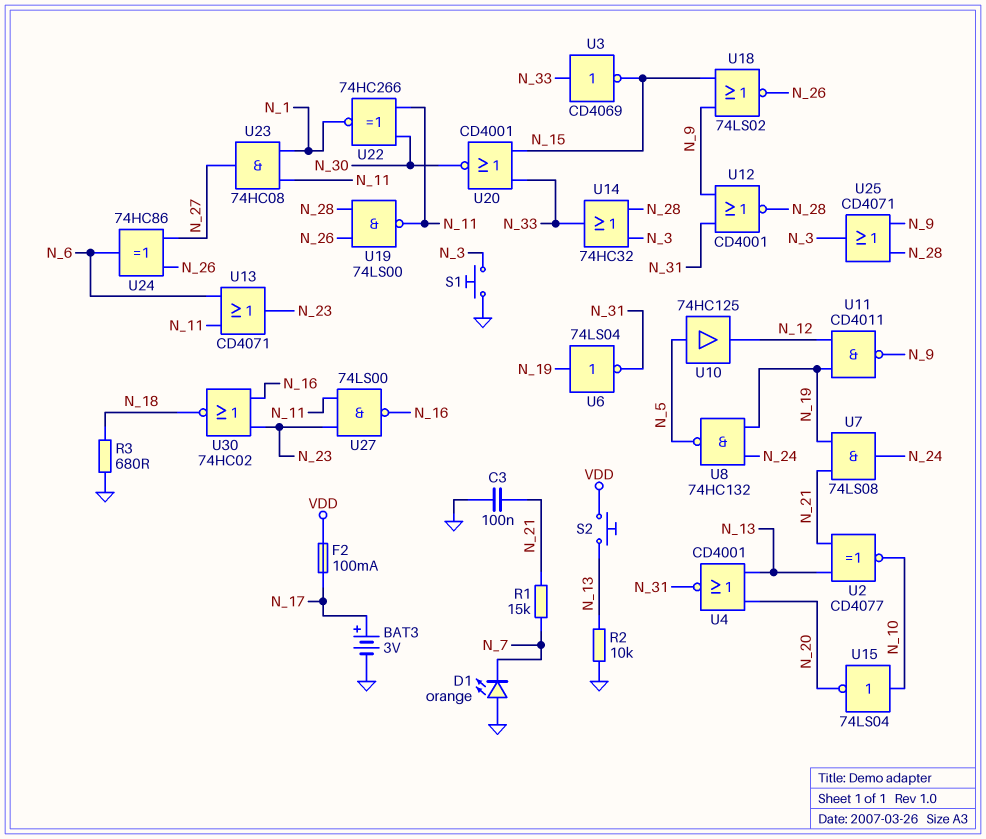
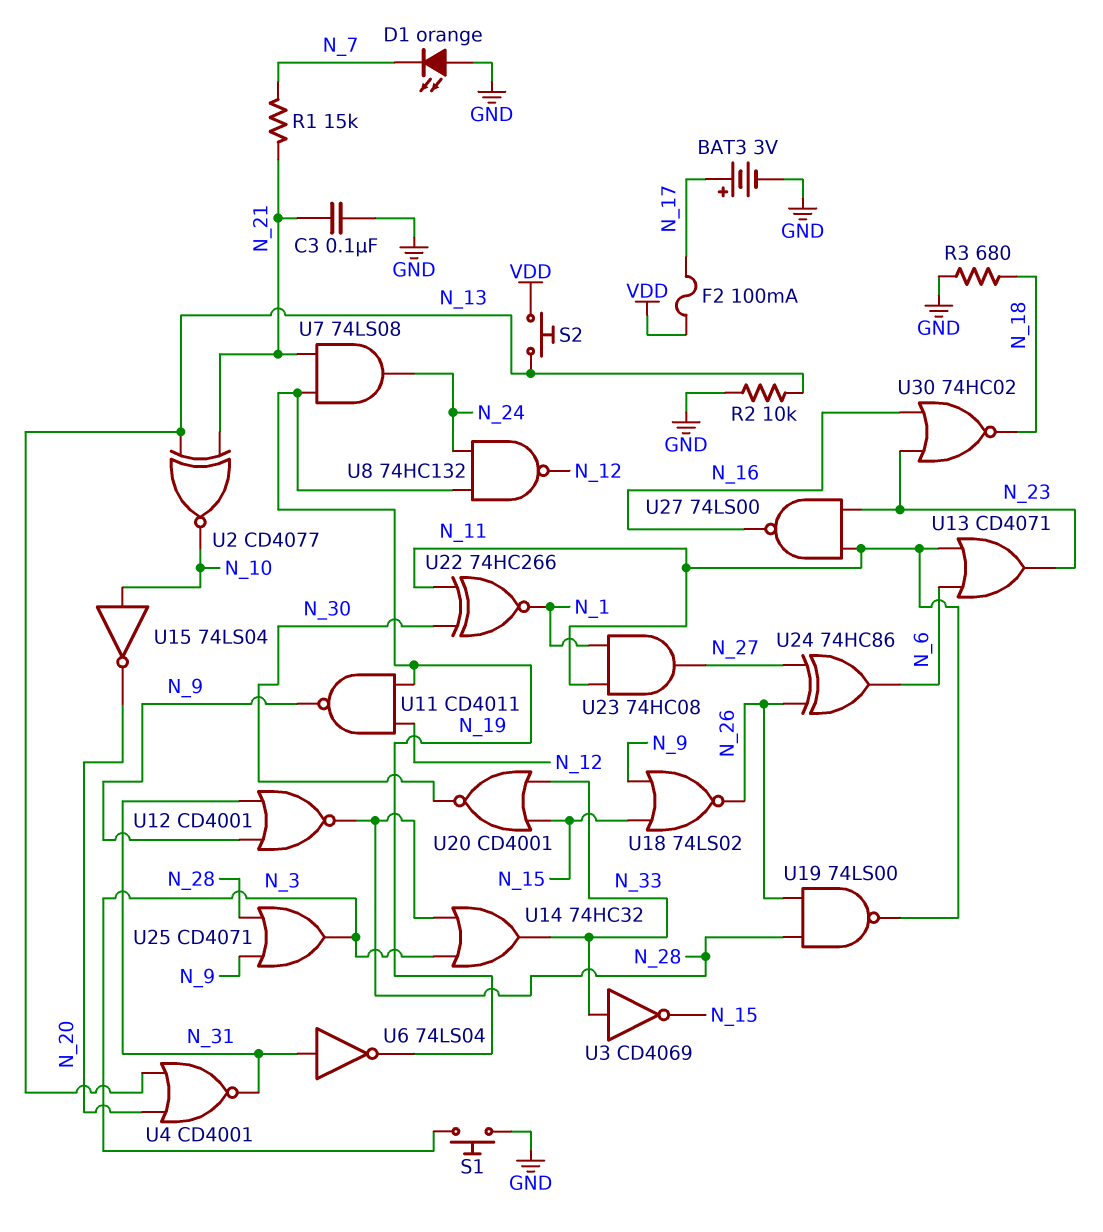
U6: NOT 74LS04 (in N_19, out N_31) -> NOT 74LS04 (in N_31, out N_19)
U8: NAND 74HC132 (in N_19, in N_24, out N_5) -> NAND 74HC132 (in N_19, in N_24, out N_12)
U10: buffer 74HC125 (in N_5, out N_12) -> none

